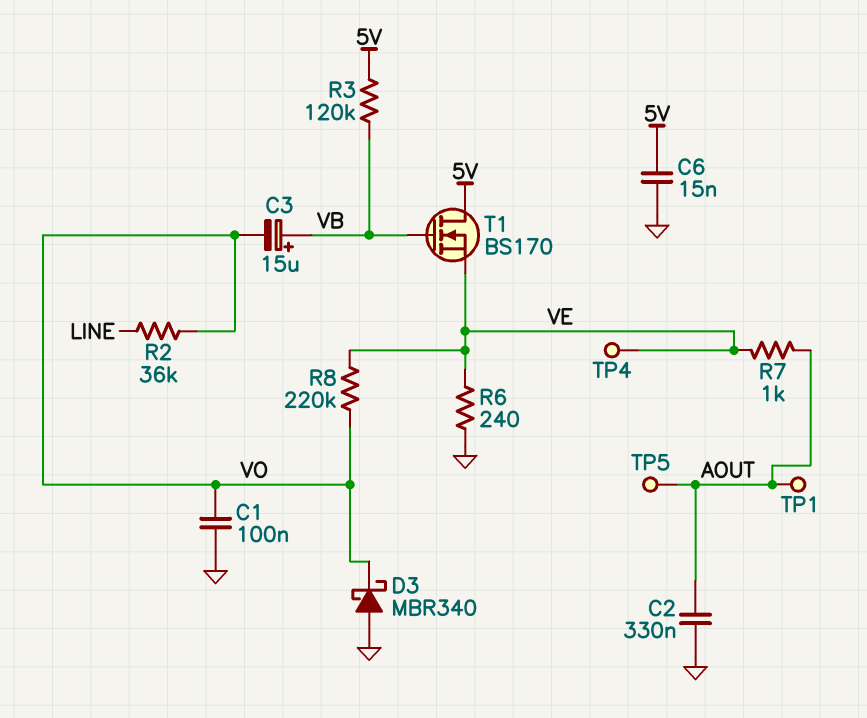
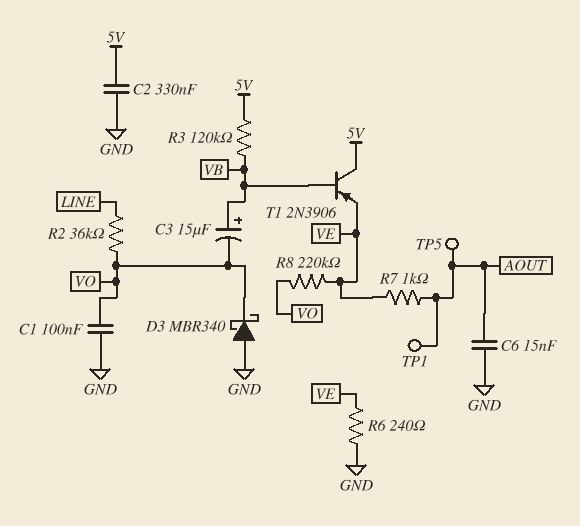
C2: 330nF (AOUT, GND) -> 330nF (5V, GND)
C6: 15nF (5V, GND) -> 15nF (AOUT, GND)
T1: NMOS BS170 (G VB, D 5V, S VE) -> PNP 2N3906 (B VB, C 5V, E VE)
TP4: test point (VE) -> none

